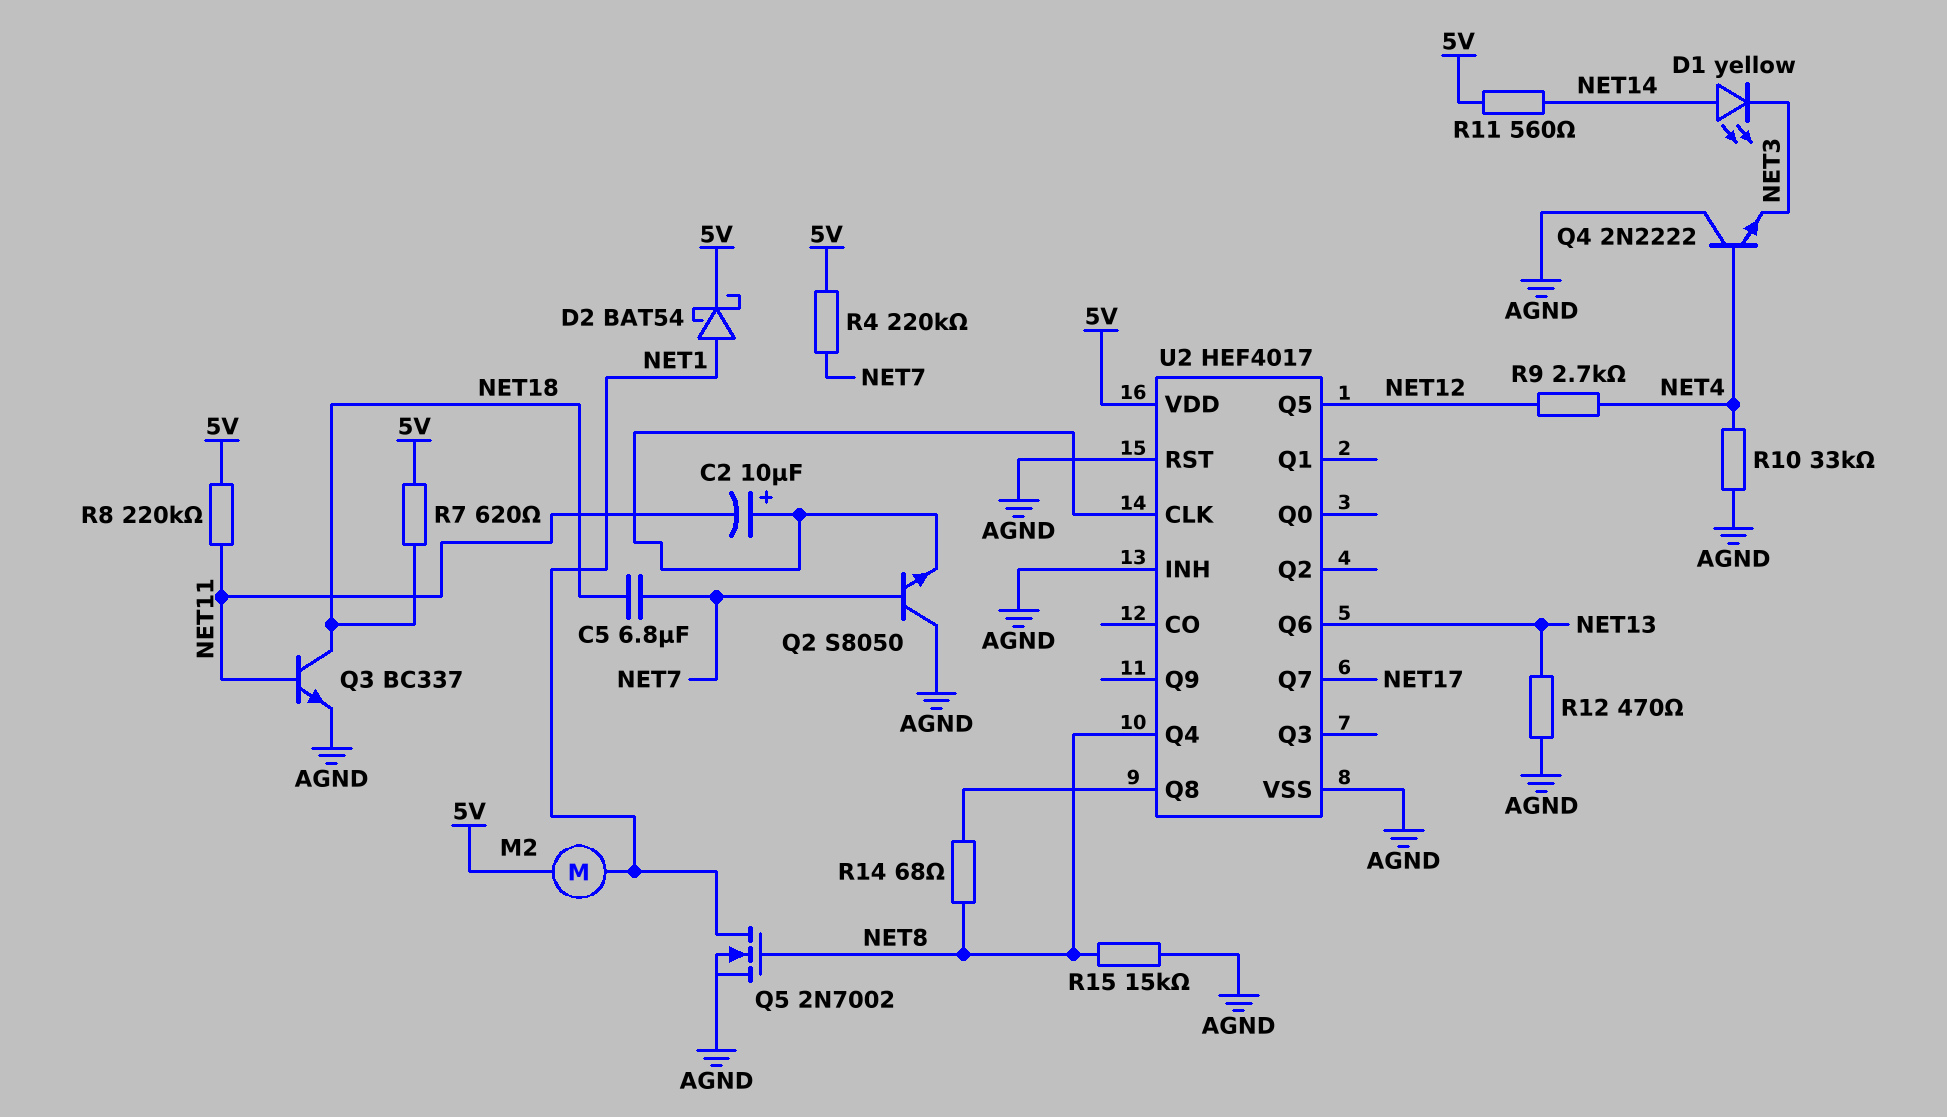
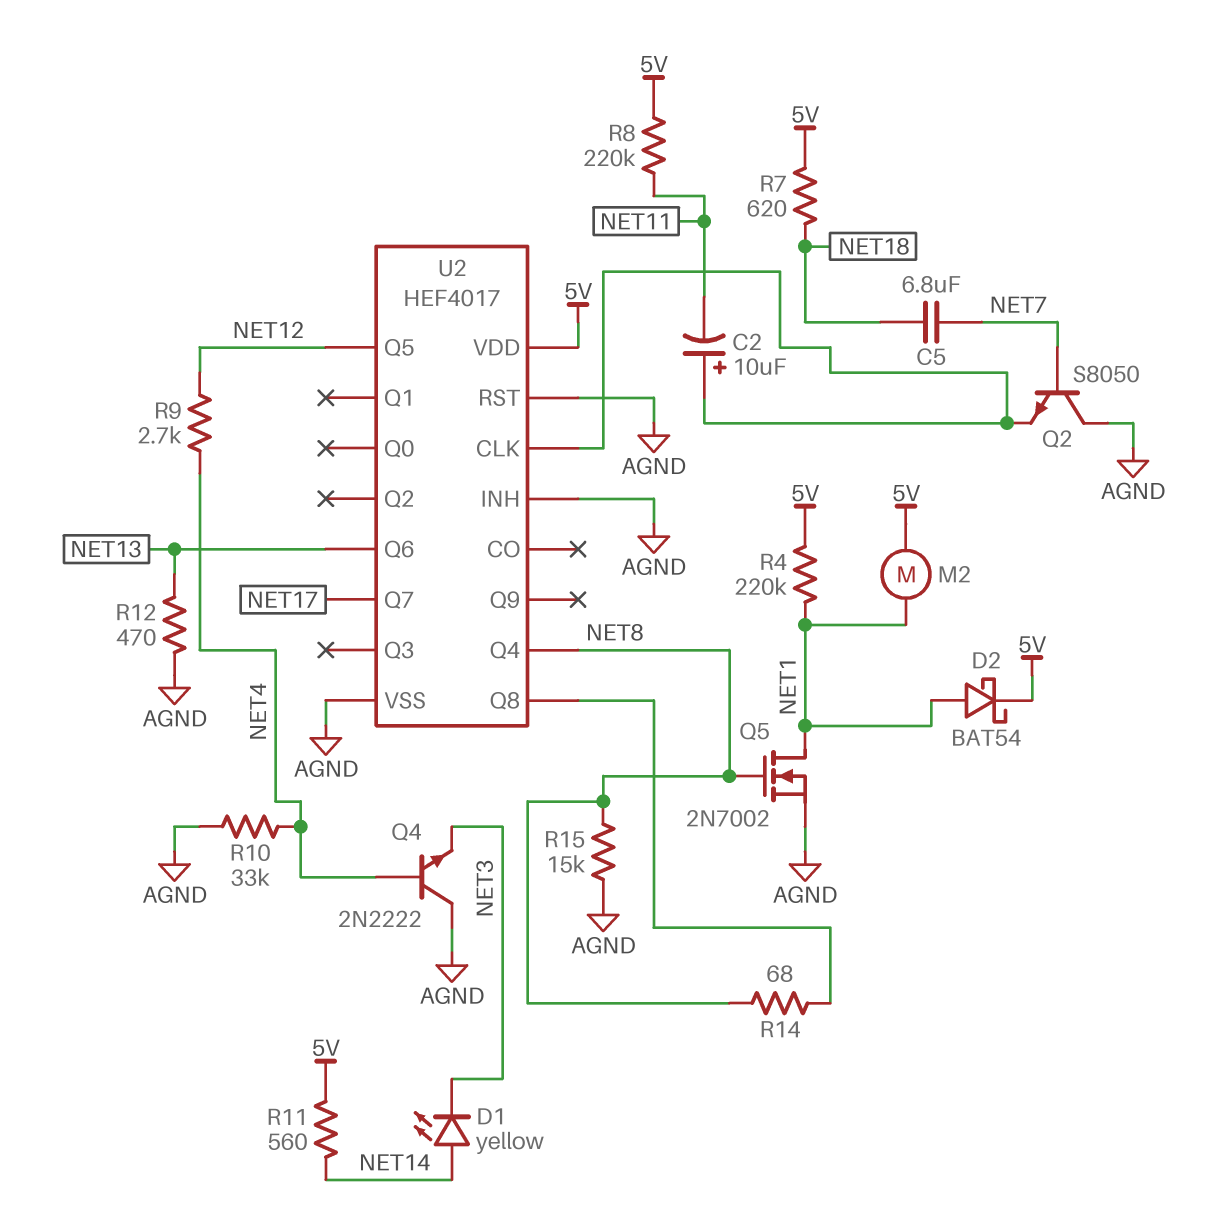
Q3: NPN BC337 (B NET11, C NET18, E AGND) -> none
R4: 220k (5V, NET7) -> 220k (5V, NET1)

